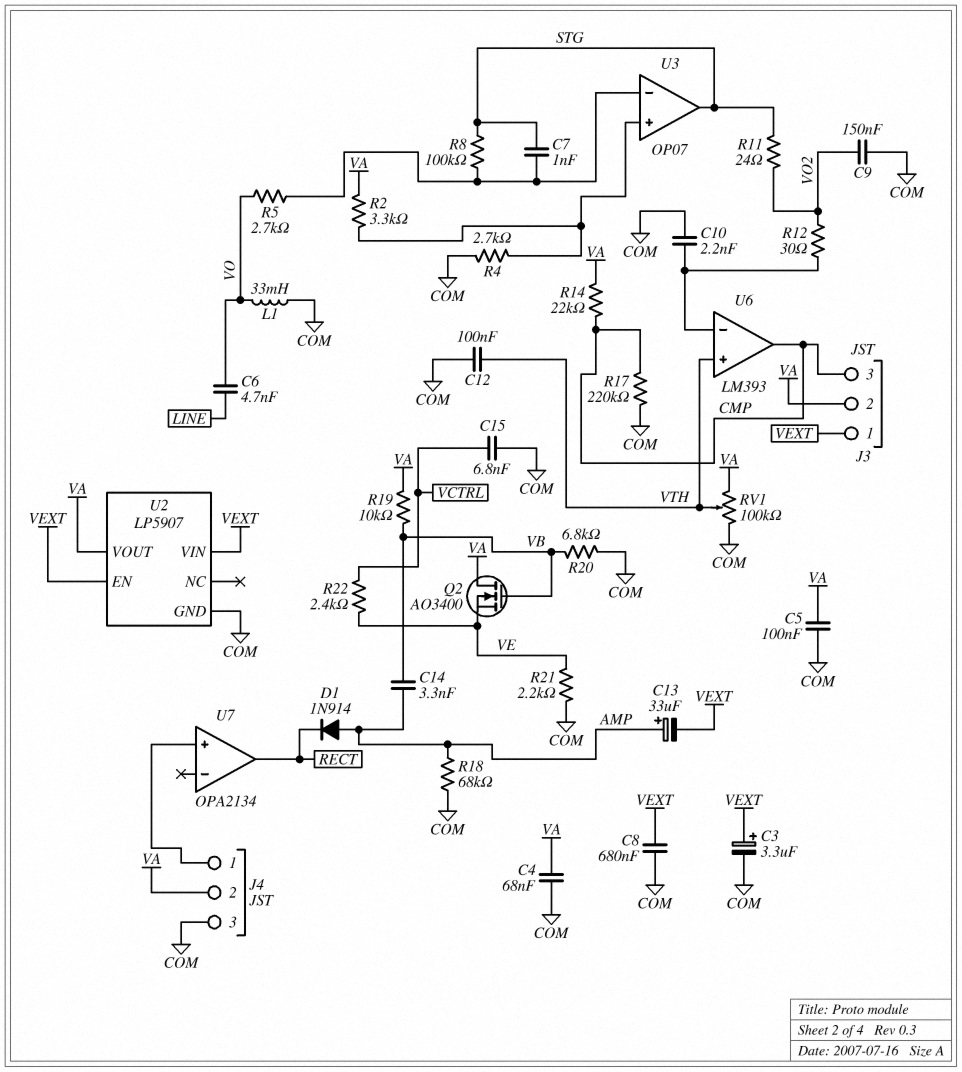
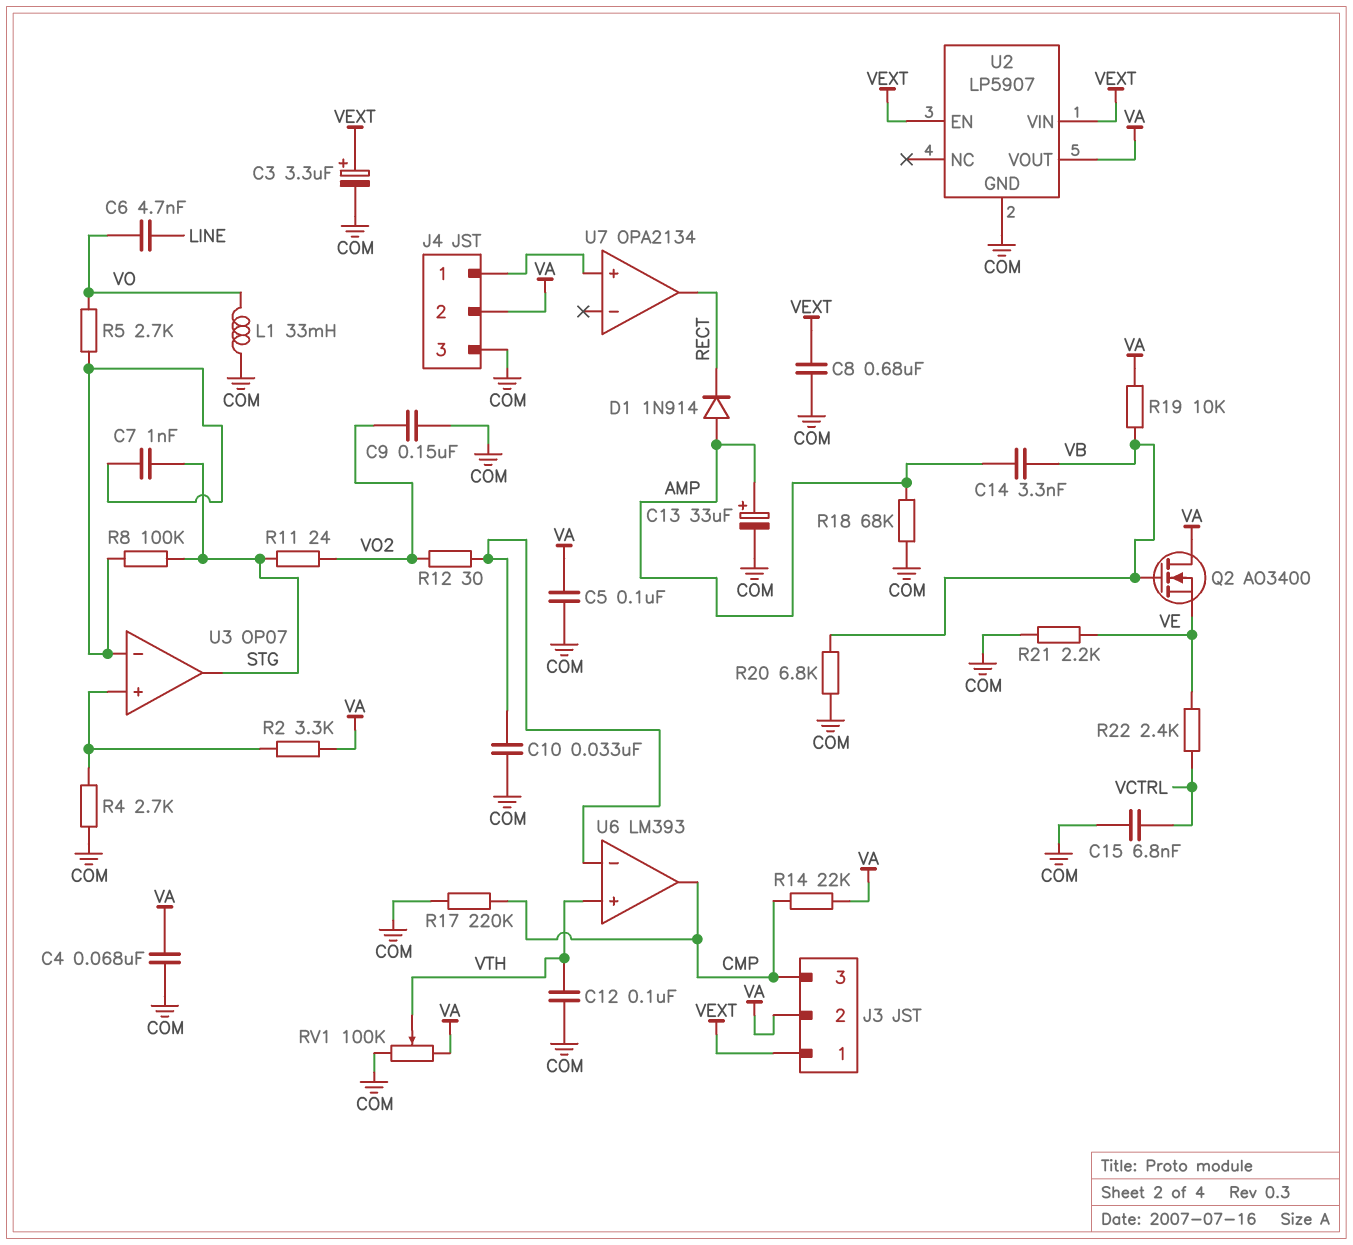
C10: 2.2nF (COM, U6/in-) -> 33nF (COM, U6/in-)
C13: 33uF (plus AMP, minus VEXT) -> 33uF (plus AMP, minus COM)

